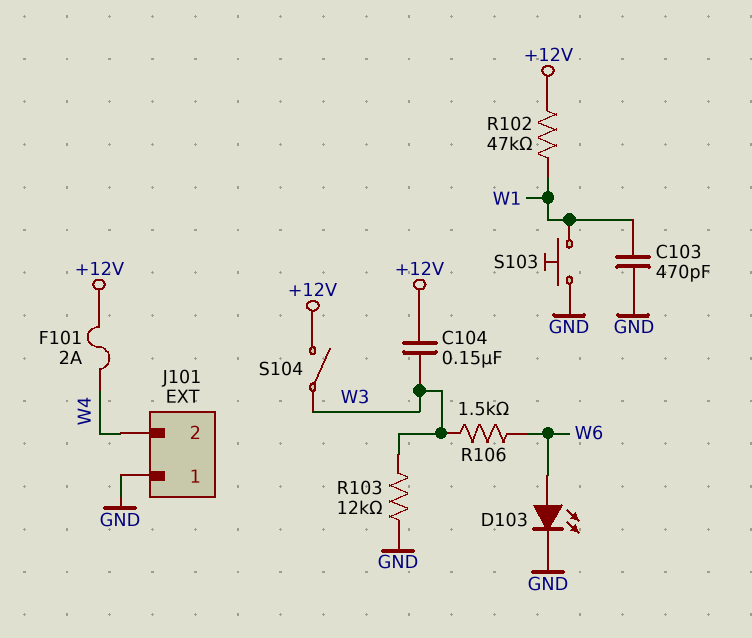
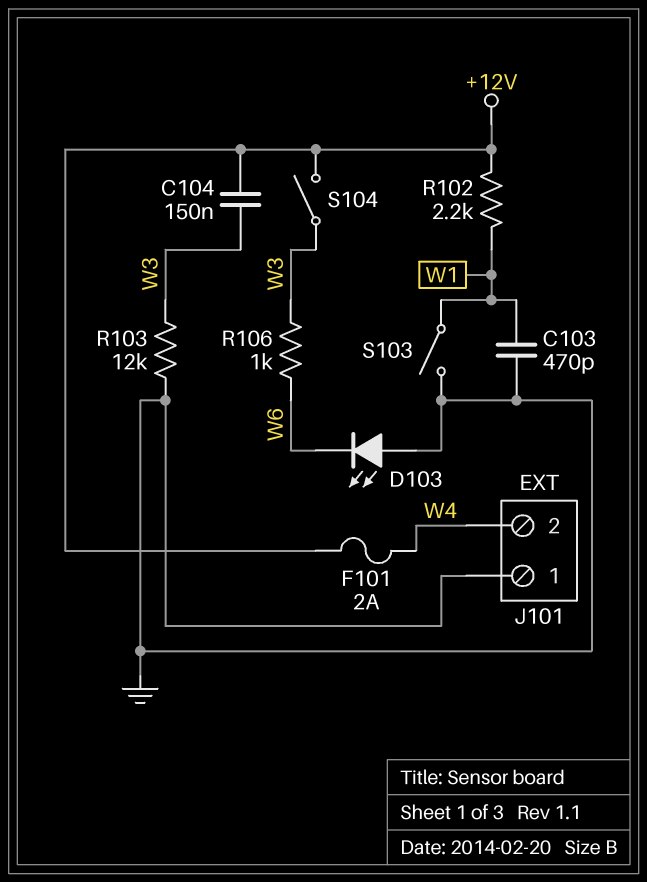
D103: LED (A W6, K GND) -> LED (A GND, K W6)
R102: 47k (+12V, W1) -> 2.2k (+12V, W1)
R106: 1.5k (W3, W6) -> 1k (W3, W6)
S103: button (GND, W1) -> switch (GND, W1)

